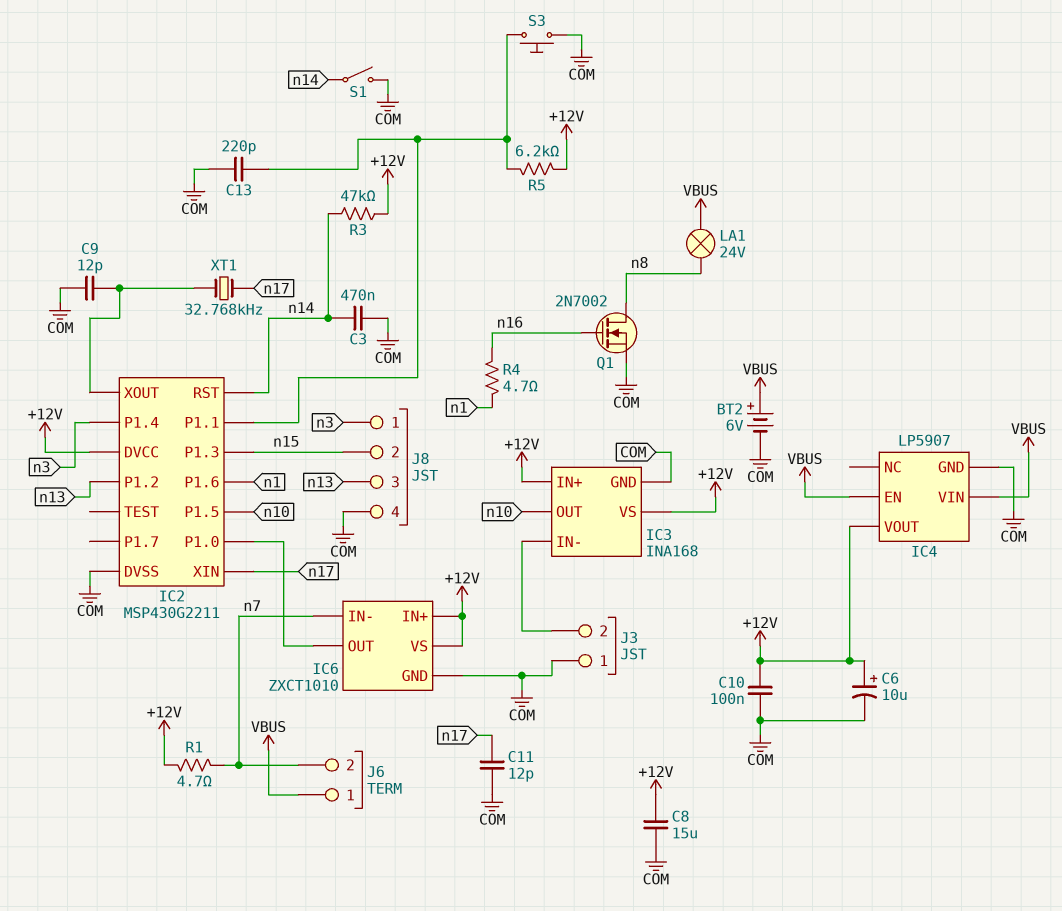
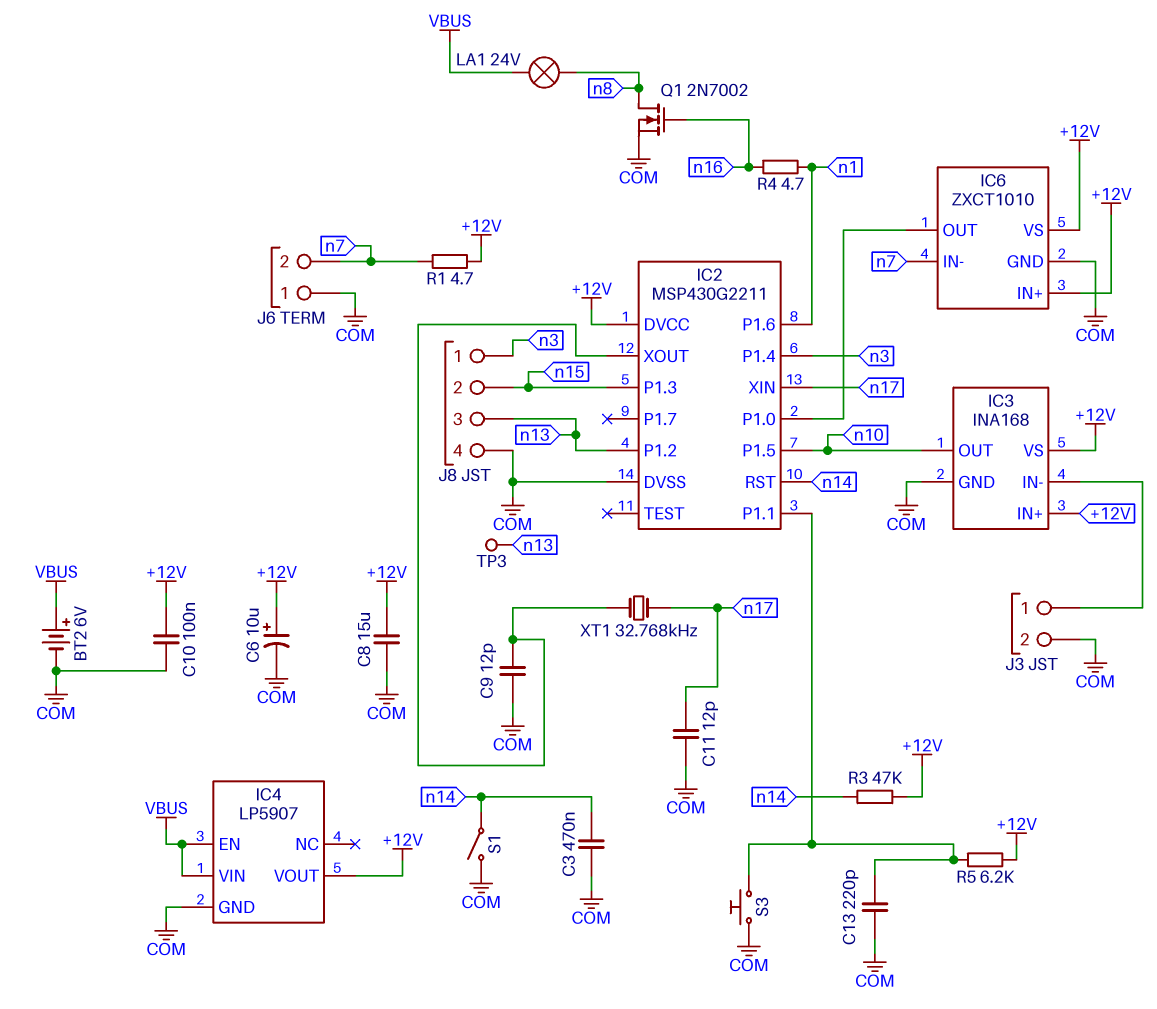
J3 pin 1: COM -> IC3/IN-
J3 pin 2: IC3/IN- -> COM
J6 pin 1: VBUS -> COM
TP3: none -> test point (n13)

